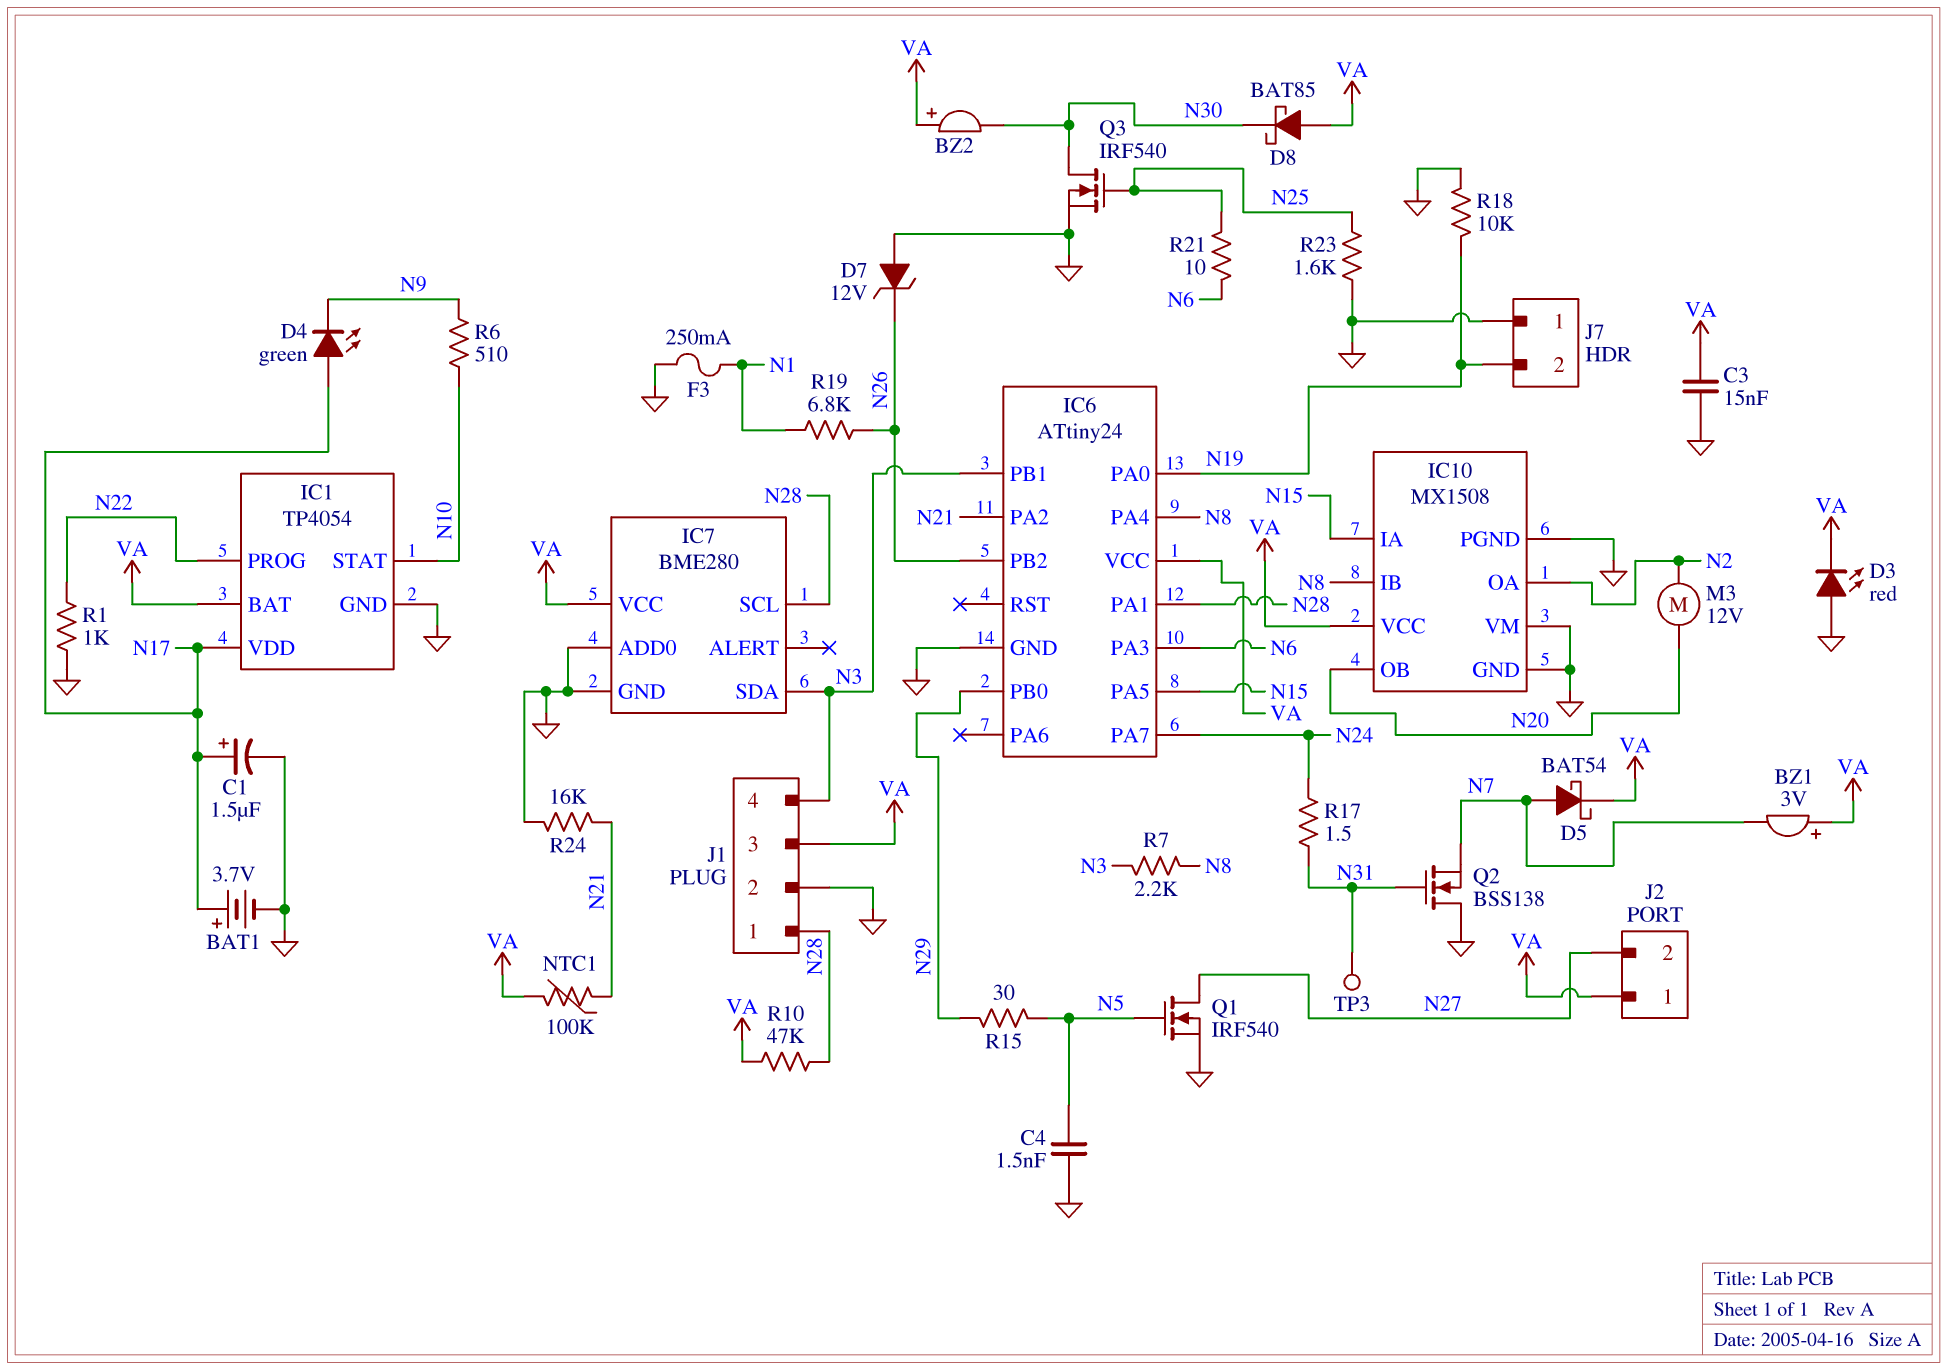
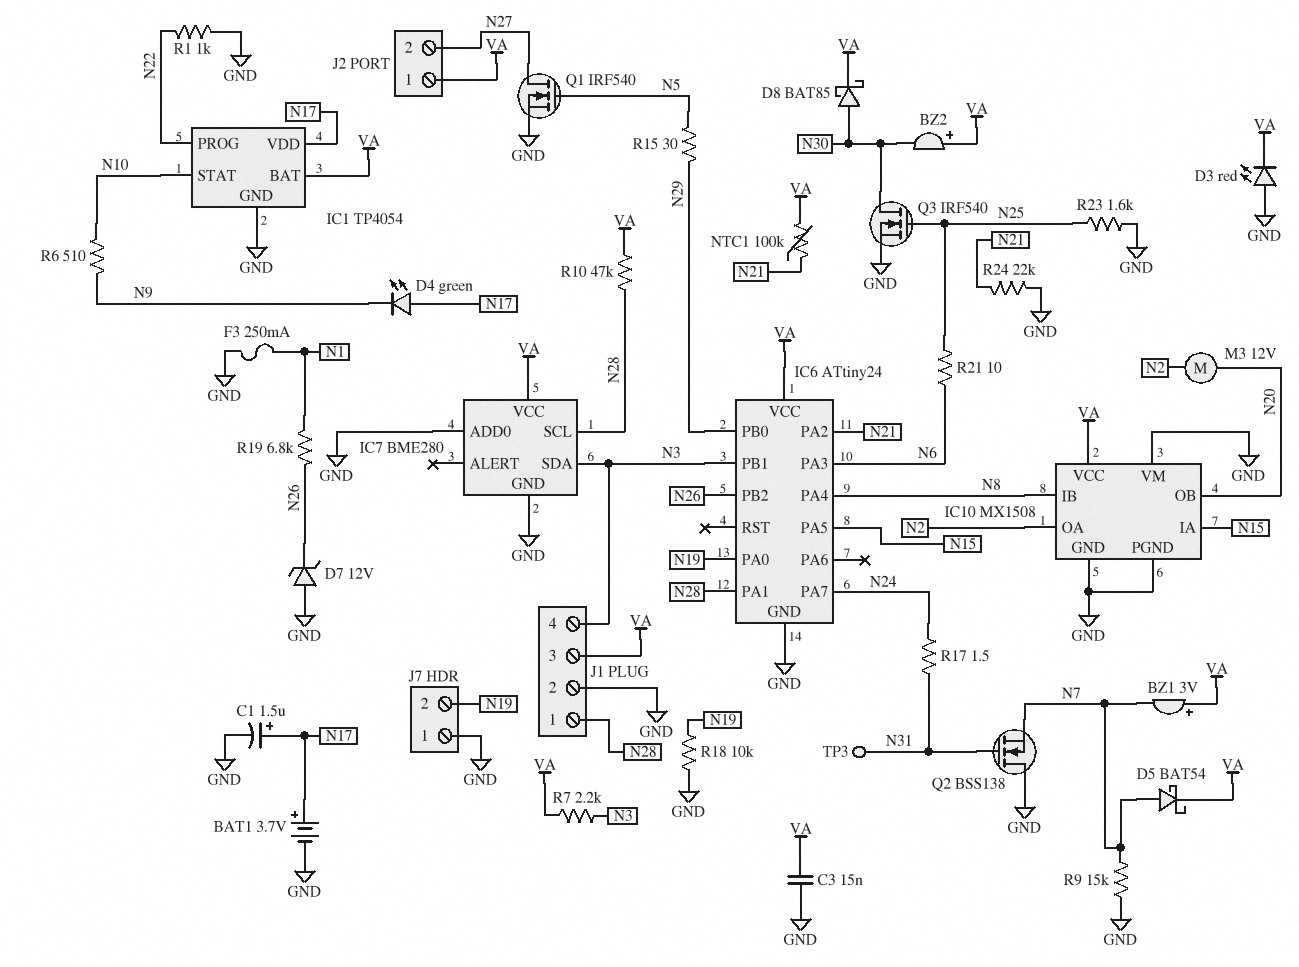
C4: 1.5nF (GND, N5) -> none
D8: schottky BAT85 (A VA, K N30) -> schottky BAT85 (A N30, K VA)
R7: 2.2k (N3, N8) -> 2.2k (N3, VA)
R9: none -> 15k (GND, N7)
R24: 16k (GND, N21) -> 22k (GND, N21)

